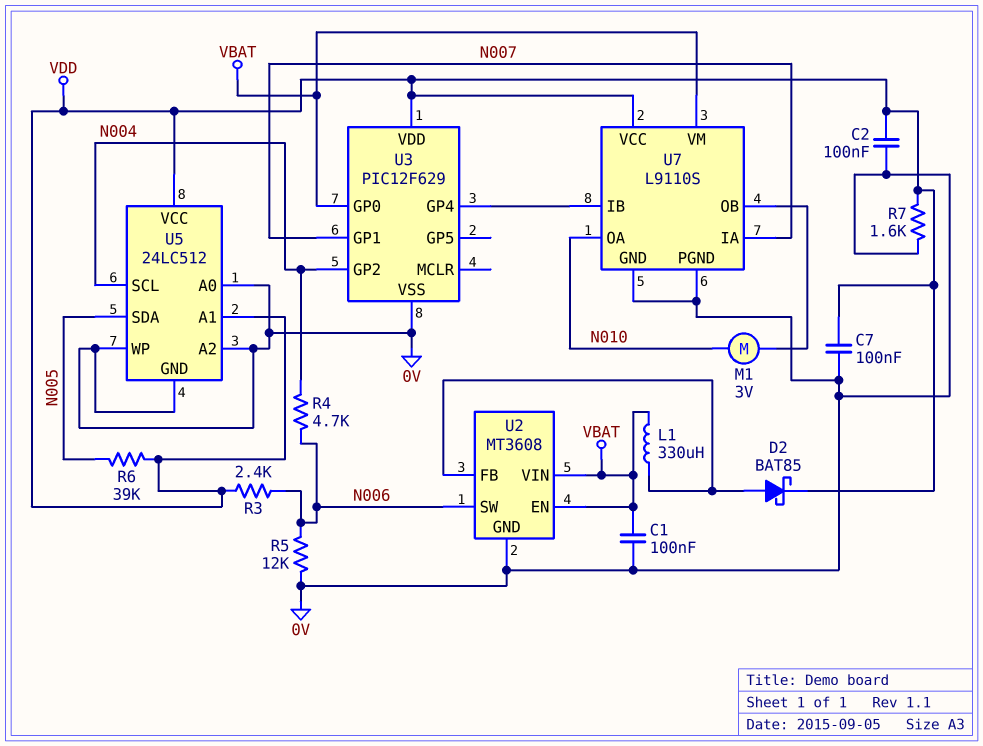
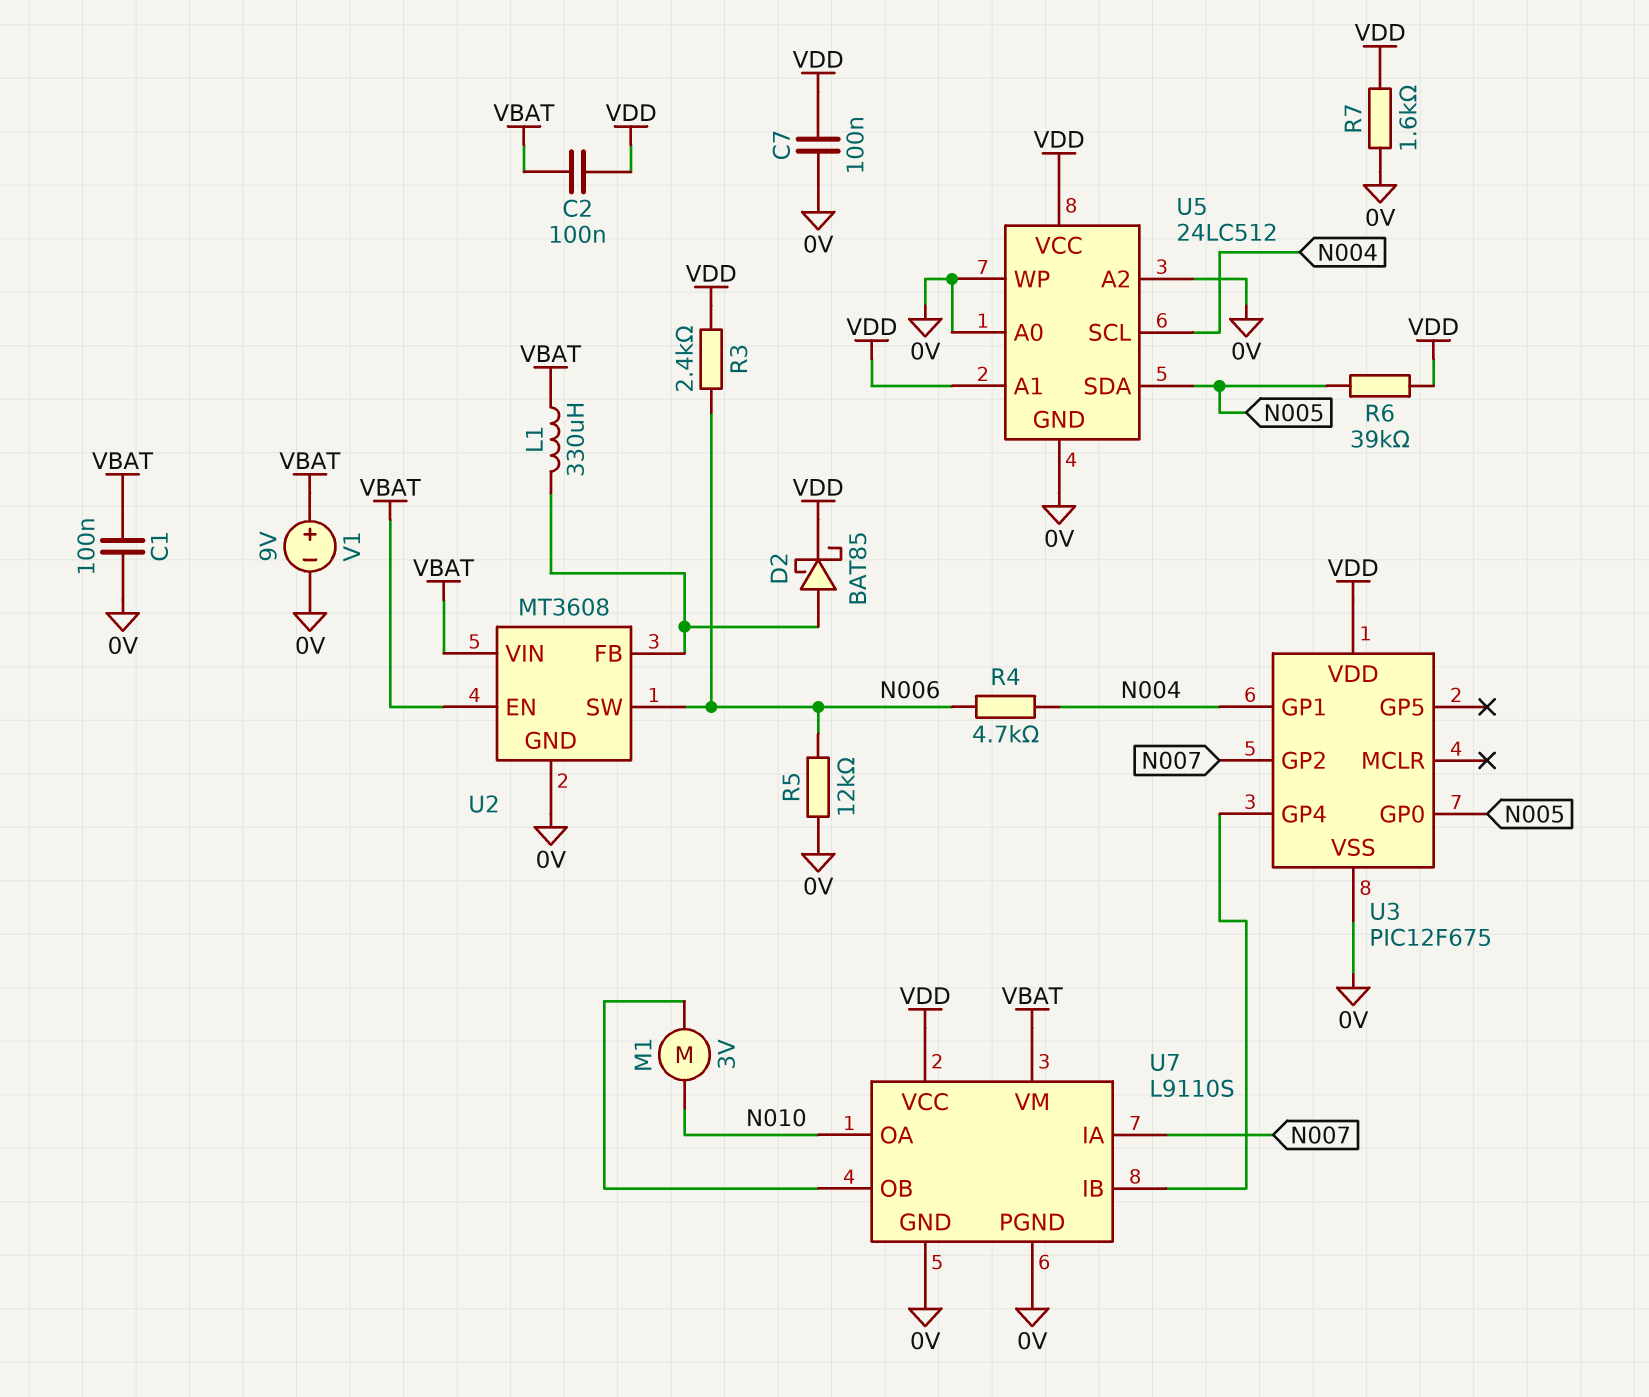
C2: 100nF (0V, VDD) -> 100nF (VBAT, VDD)
U3: PIC12F629 -> PIC12F675
U3 pin GP0: VBAT -> N005
U3 pin GP1: N007 -> N004
U3 pin GP2: N004 -> N007
V1: none -> 9V (plus VBAT, minus 0V)

